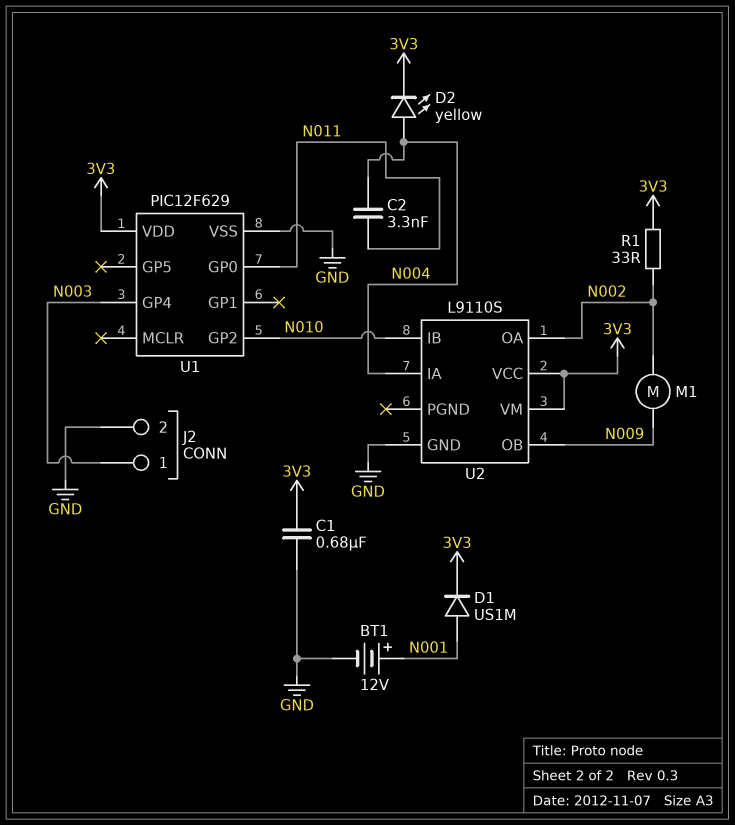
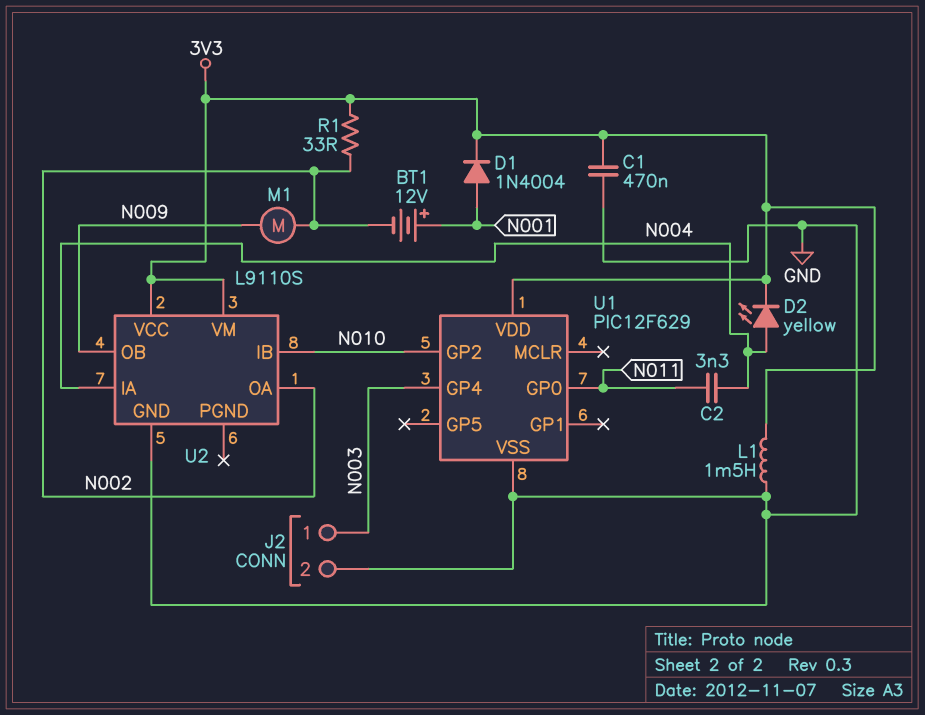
BT1: 12V (plus N001, minus GND) -> 12V (plus N001, minus N002)
C1: 680nF (3V3, GND) -> 470nF (3V3, GND)
D1: diode US1M (A N001, K 3V3) -> diode 1N4004 (A N001, K 3V3)
L1: none -> 1.5mH (3V3, GND)

